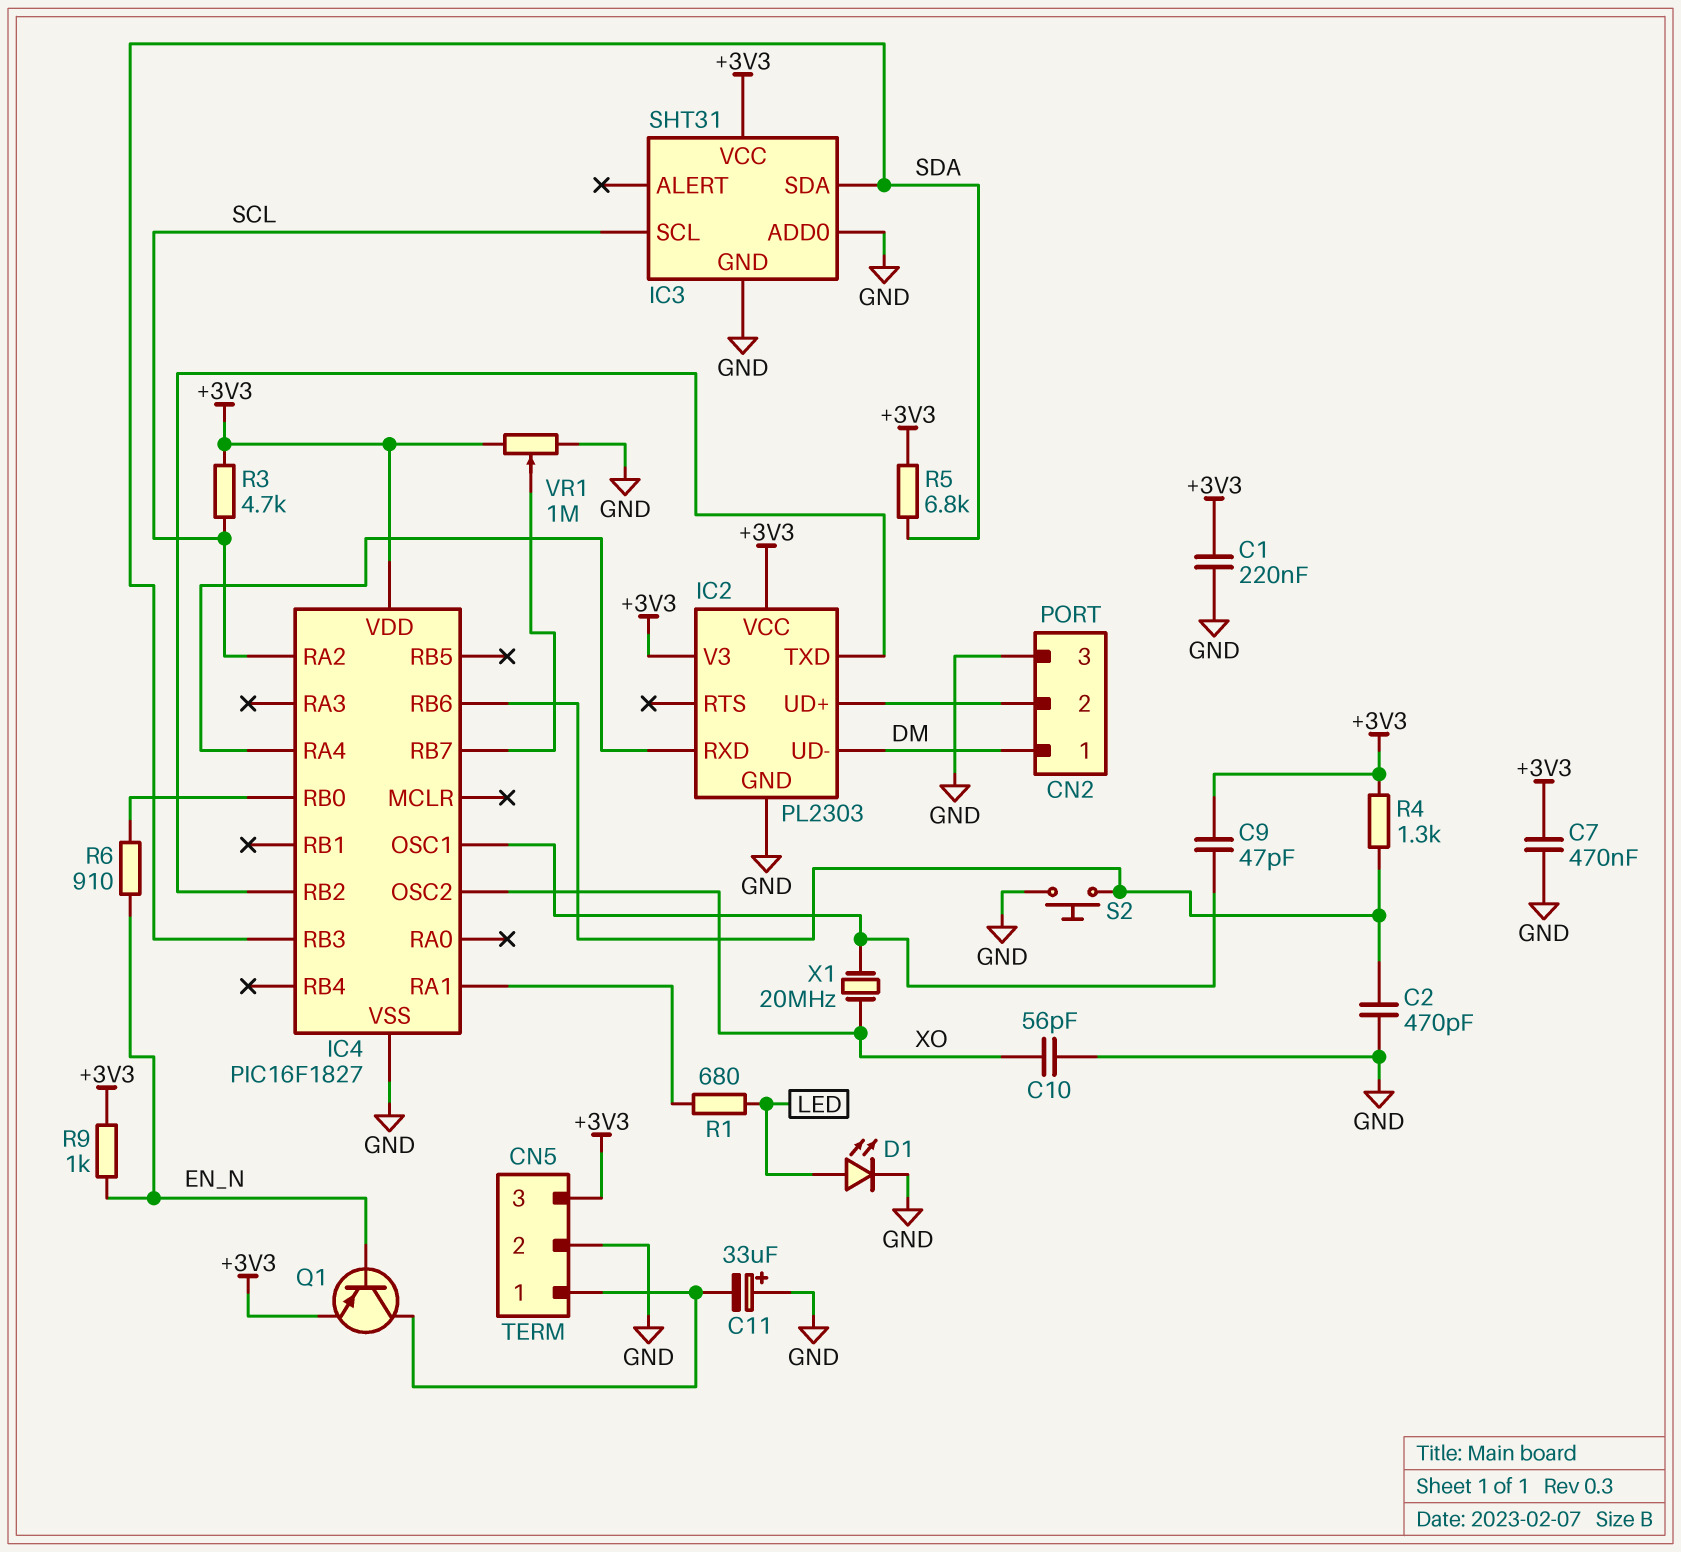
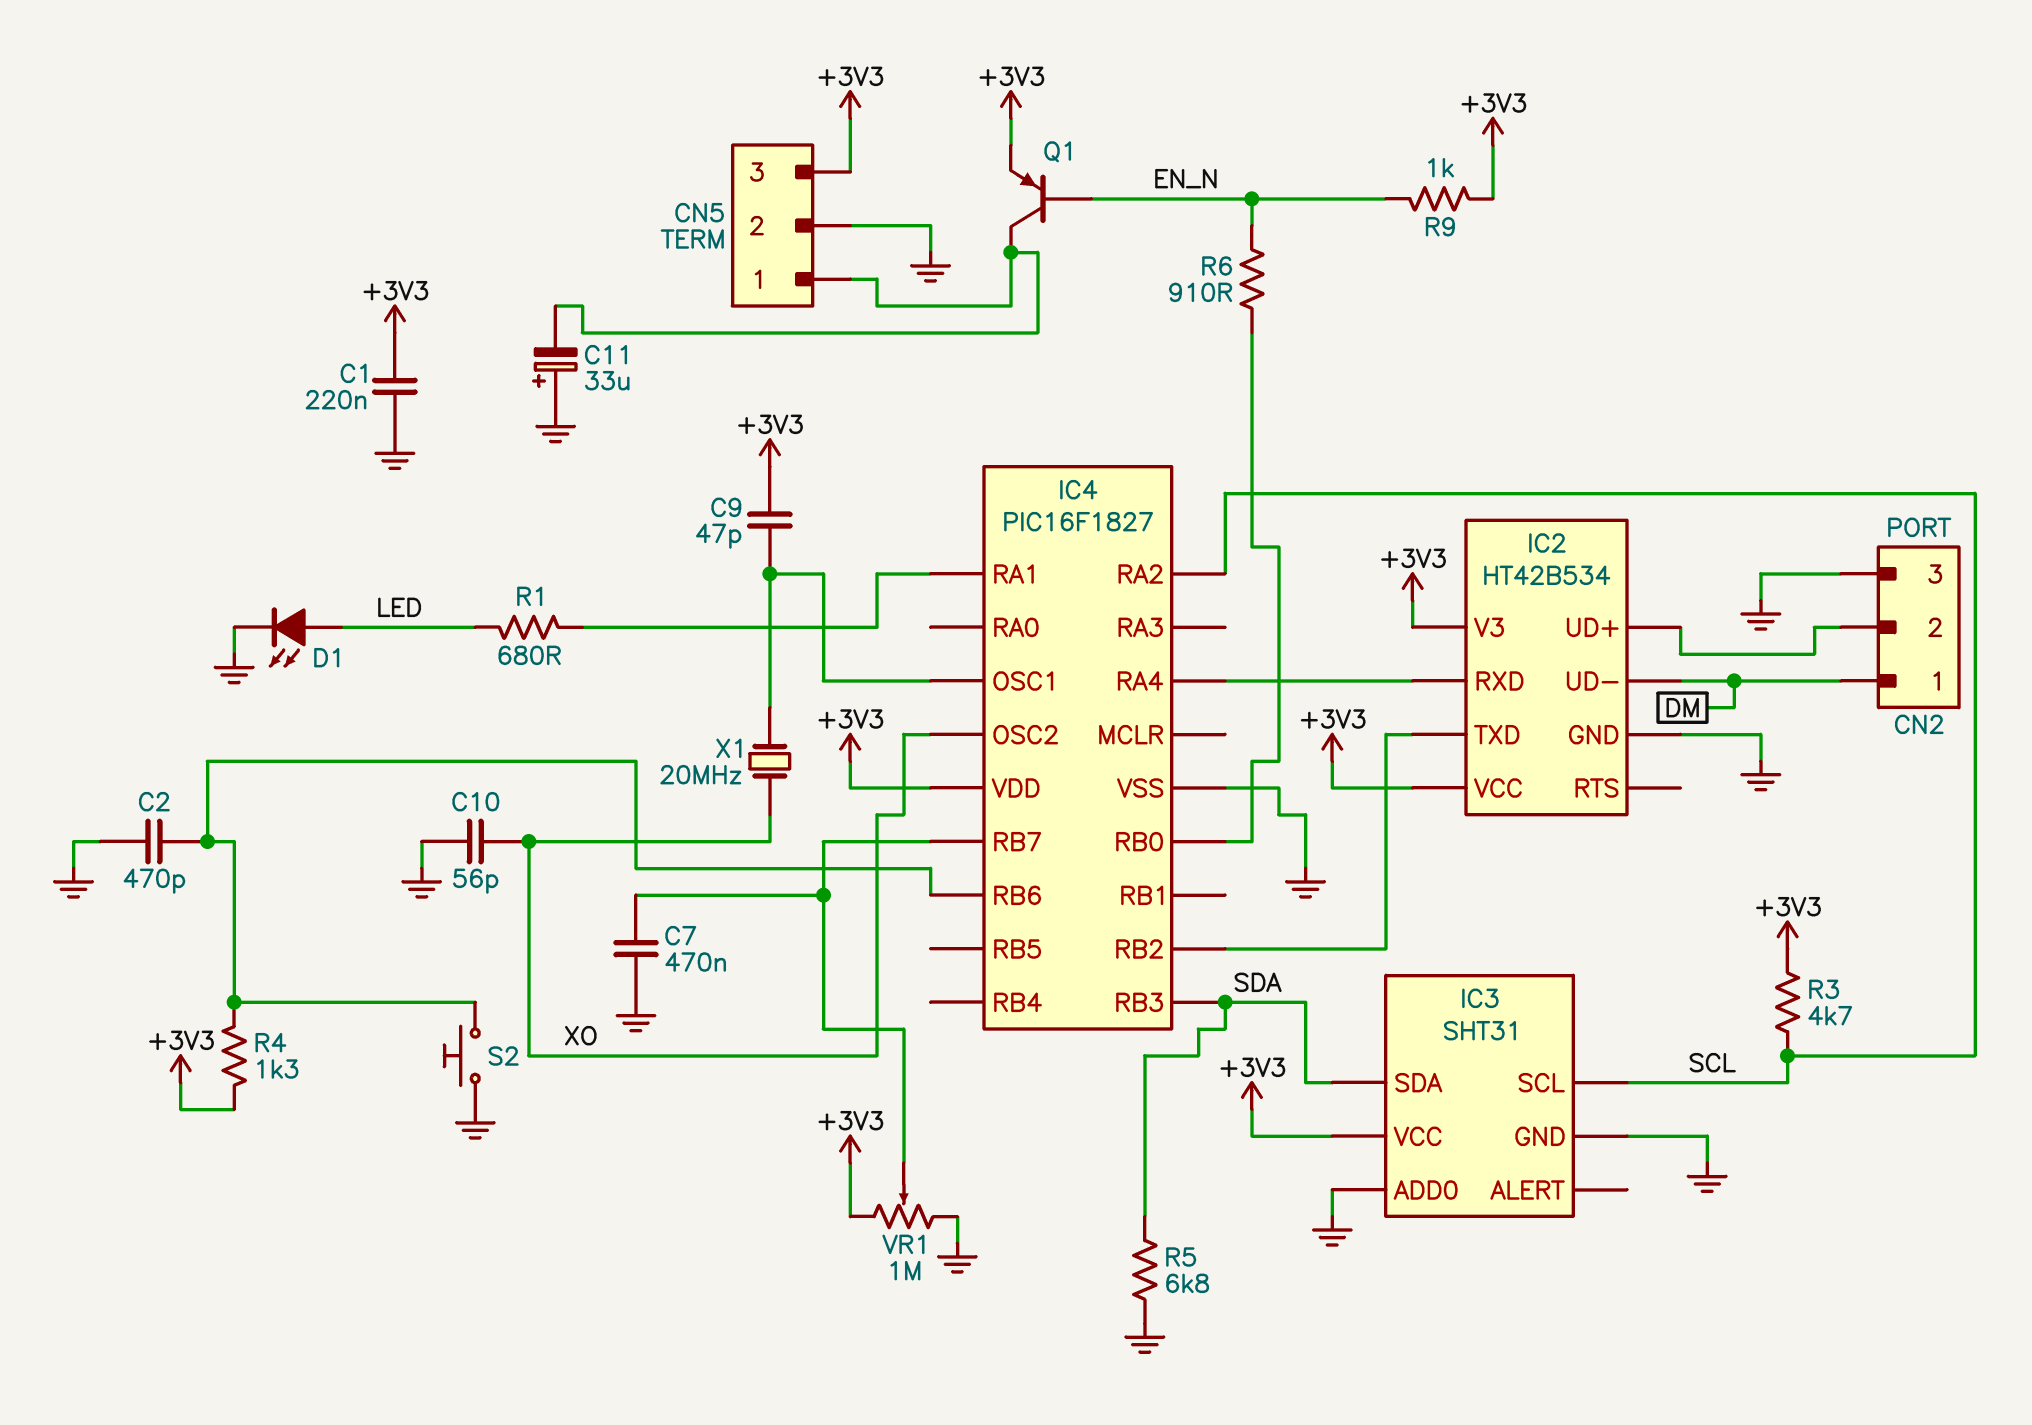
C7: 470nF (+3V3, GND) -> 470nF (GND, IC4/RB7)
IC2: PL2303 -> HT42B534
R5: 6.8k (+3V3, SDA) -> 6.8k (GND, SDA)

